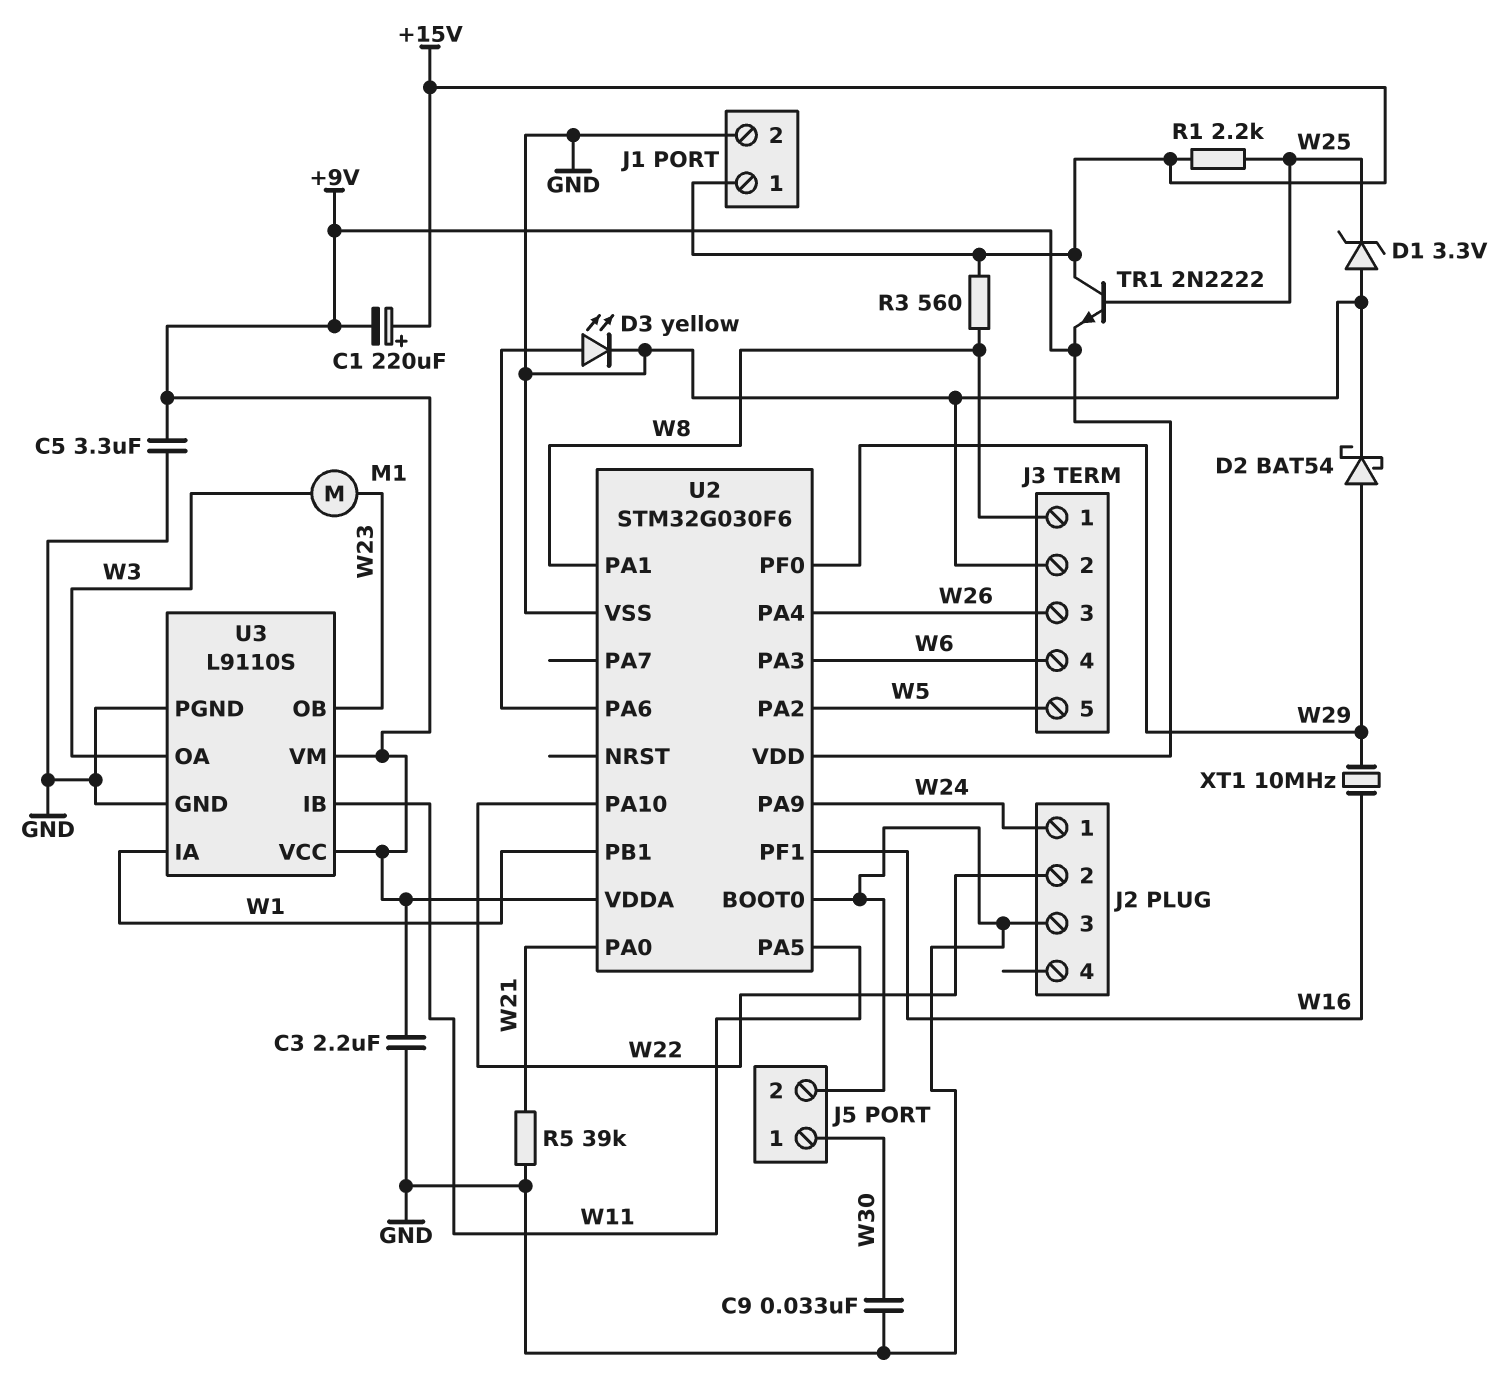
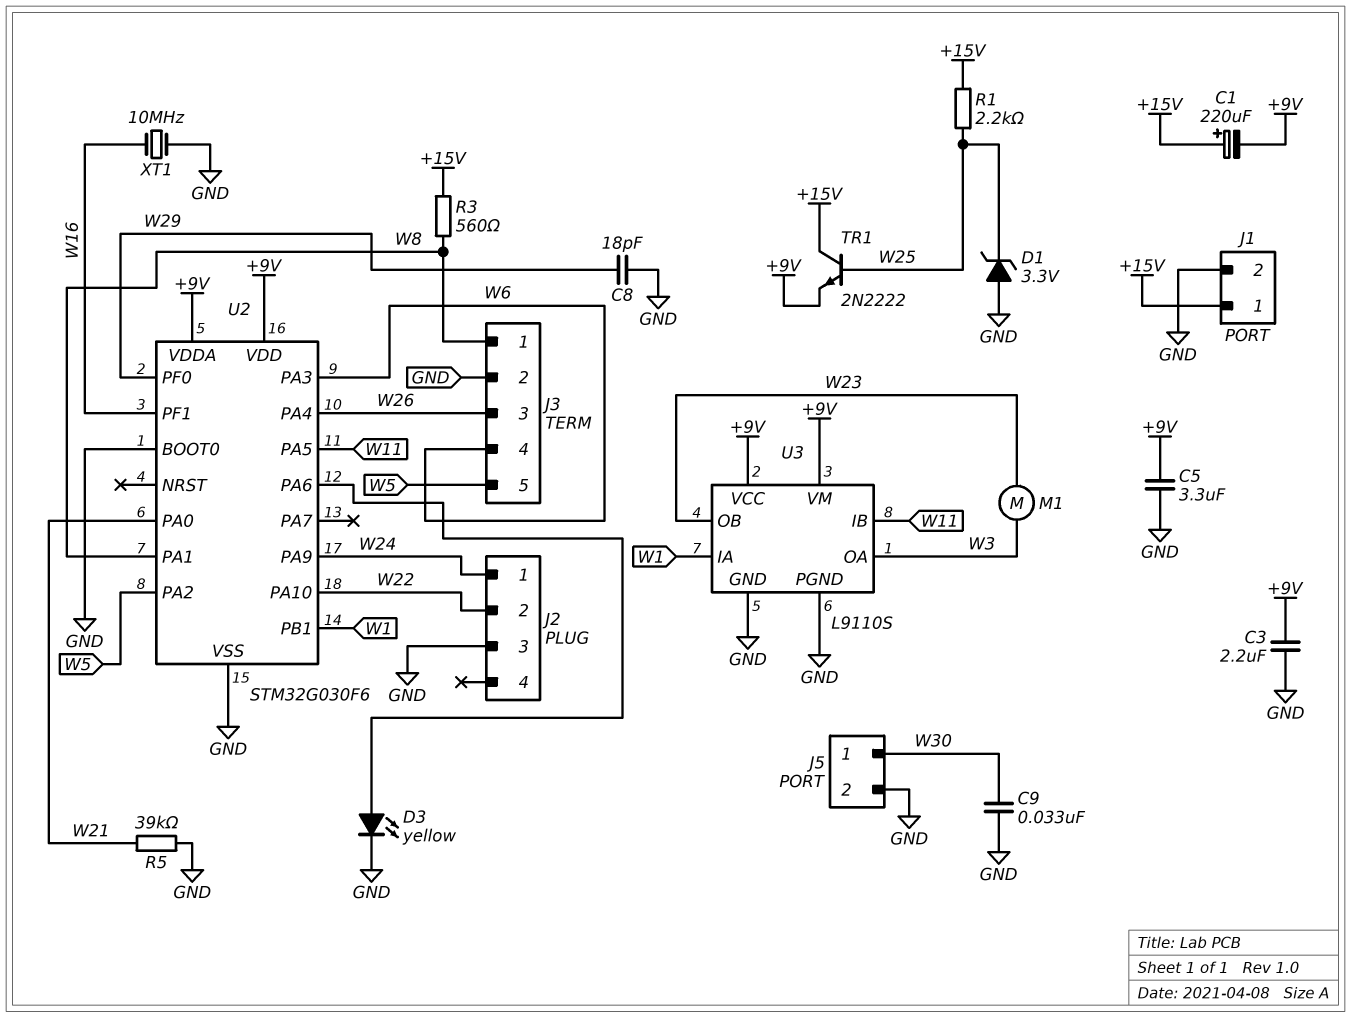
C8: none -> 18pF (GND, W29)
D2: schottky BAT54 (A W29, K GND) -> none
XT1: 10MHz (W16, W29) -> 10MHz (GND, W16)

